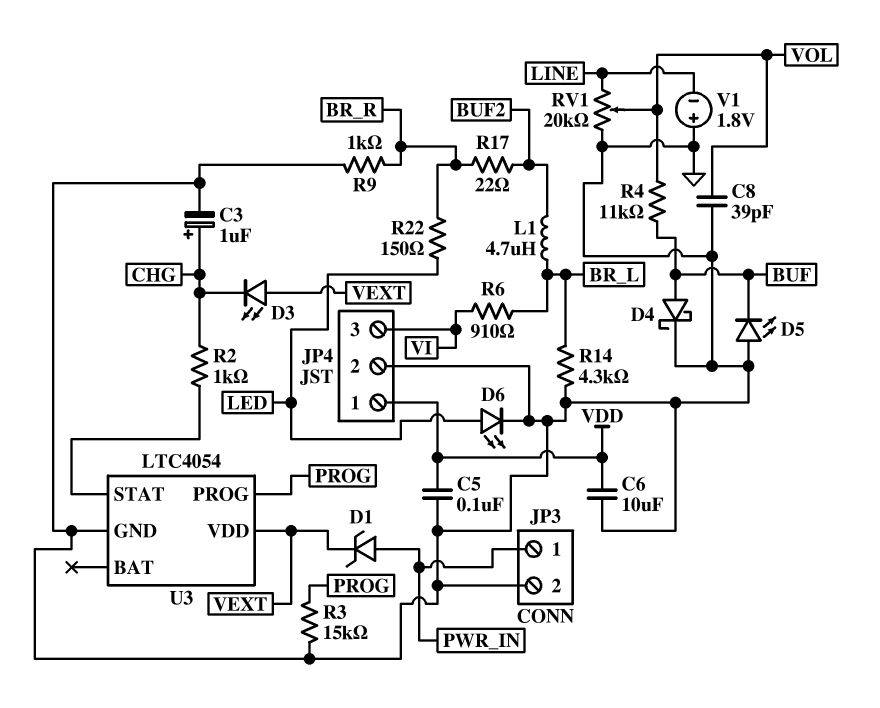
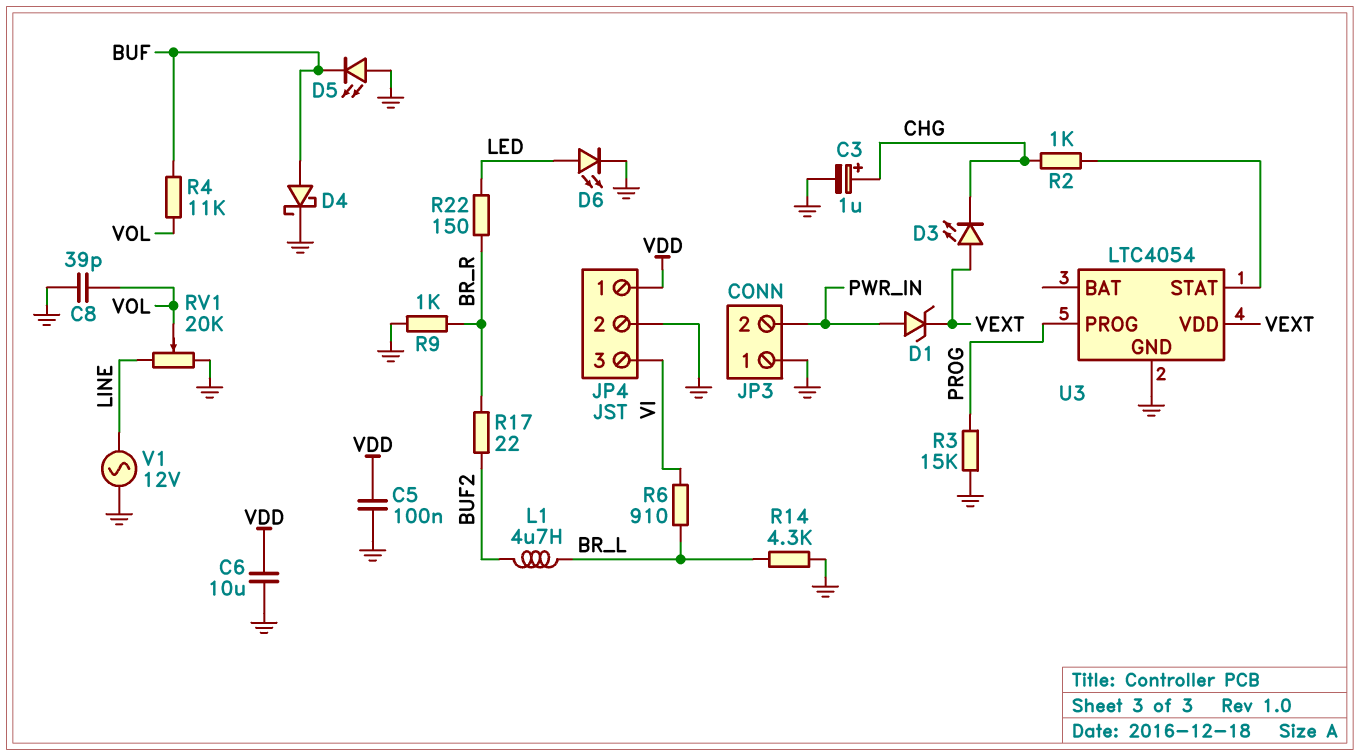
JP3 pin 1: PWR_IN -> GND
JP3 pin 2: GND -> PWR_IN
V1: 1.8V (plus GND, minus LINE) -> AC 12V (GND, LINE)

